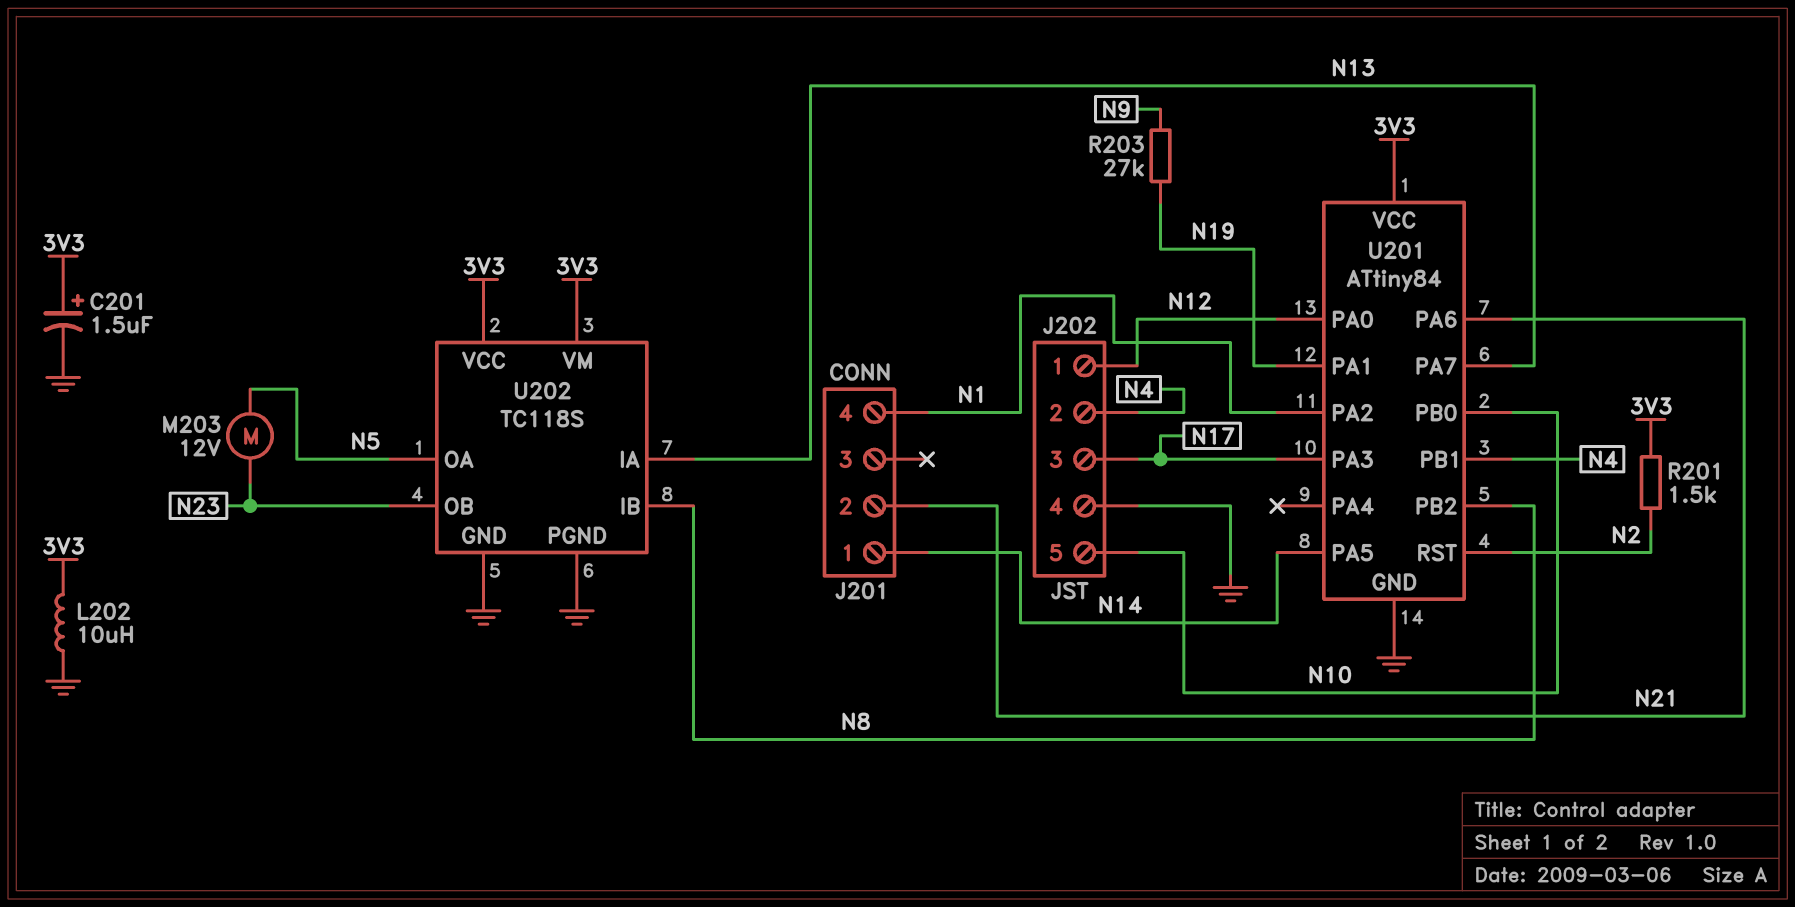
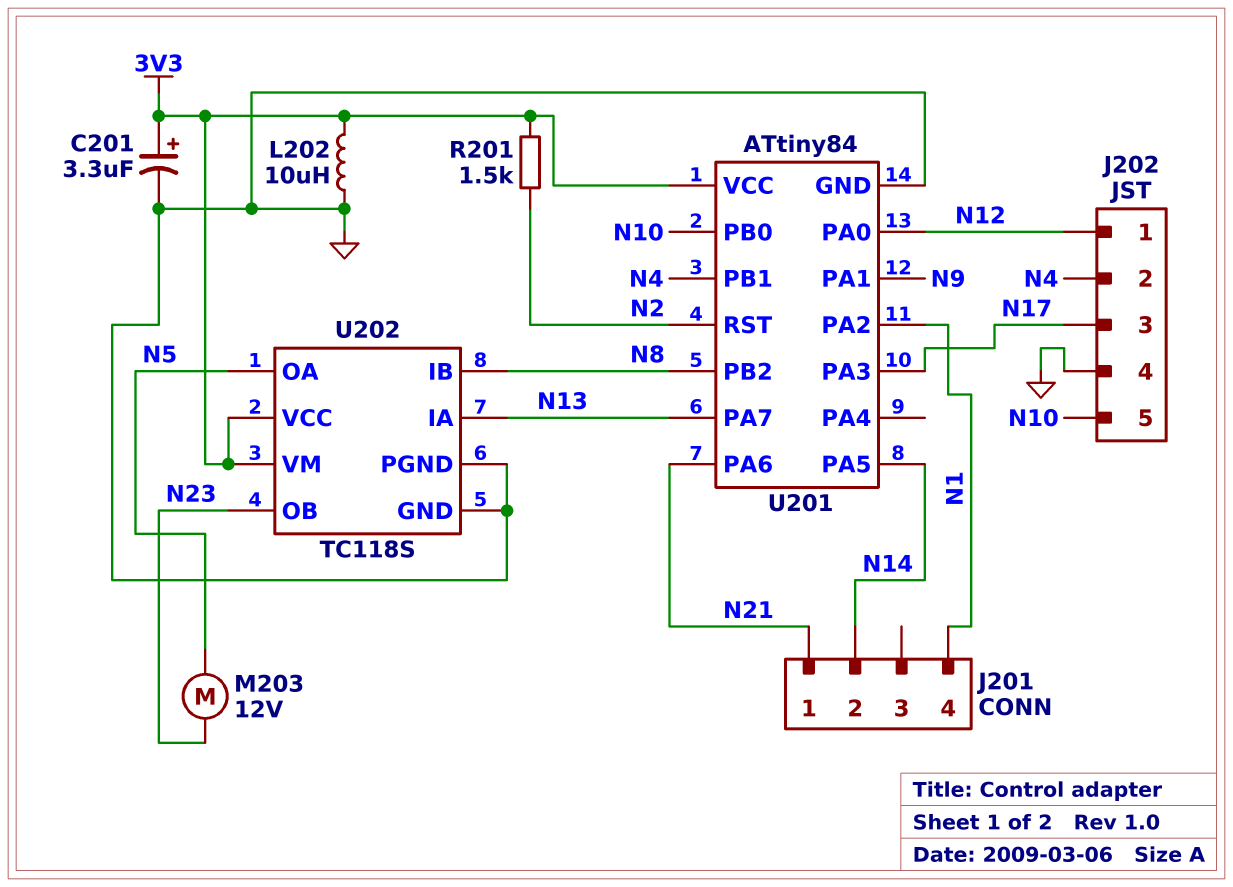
C201: 1.5uF (plus 3V3, minus GND) -> 3.3uF (plus 3V3, minus GND)
J201 pin 1: N14 -> N21
J201 pin 2: N21 -> N14
R203: 27k (N9, N19) -> none
U201 pin PA1: N19 -> N9

